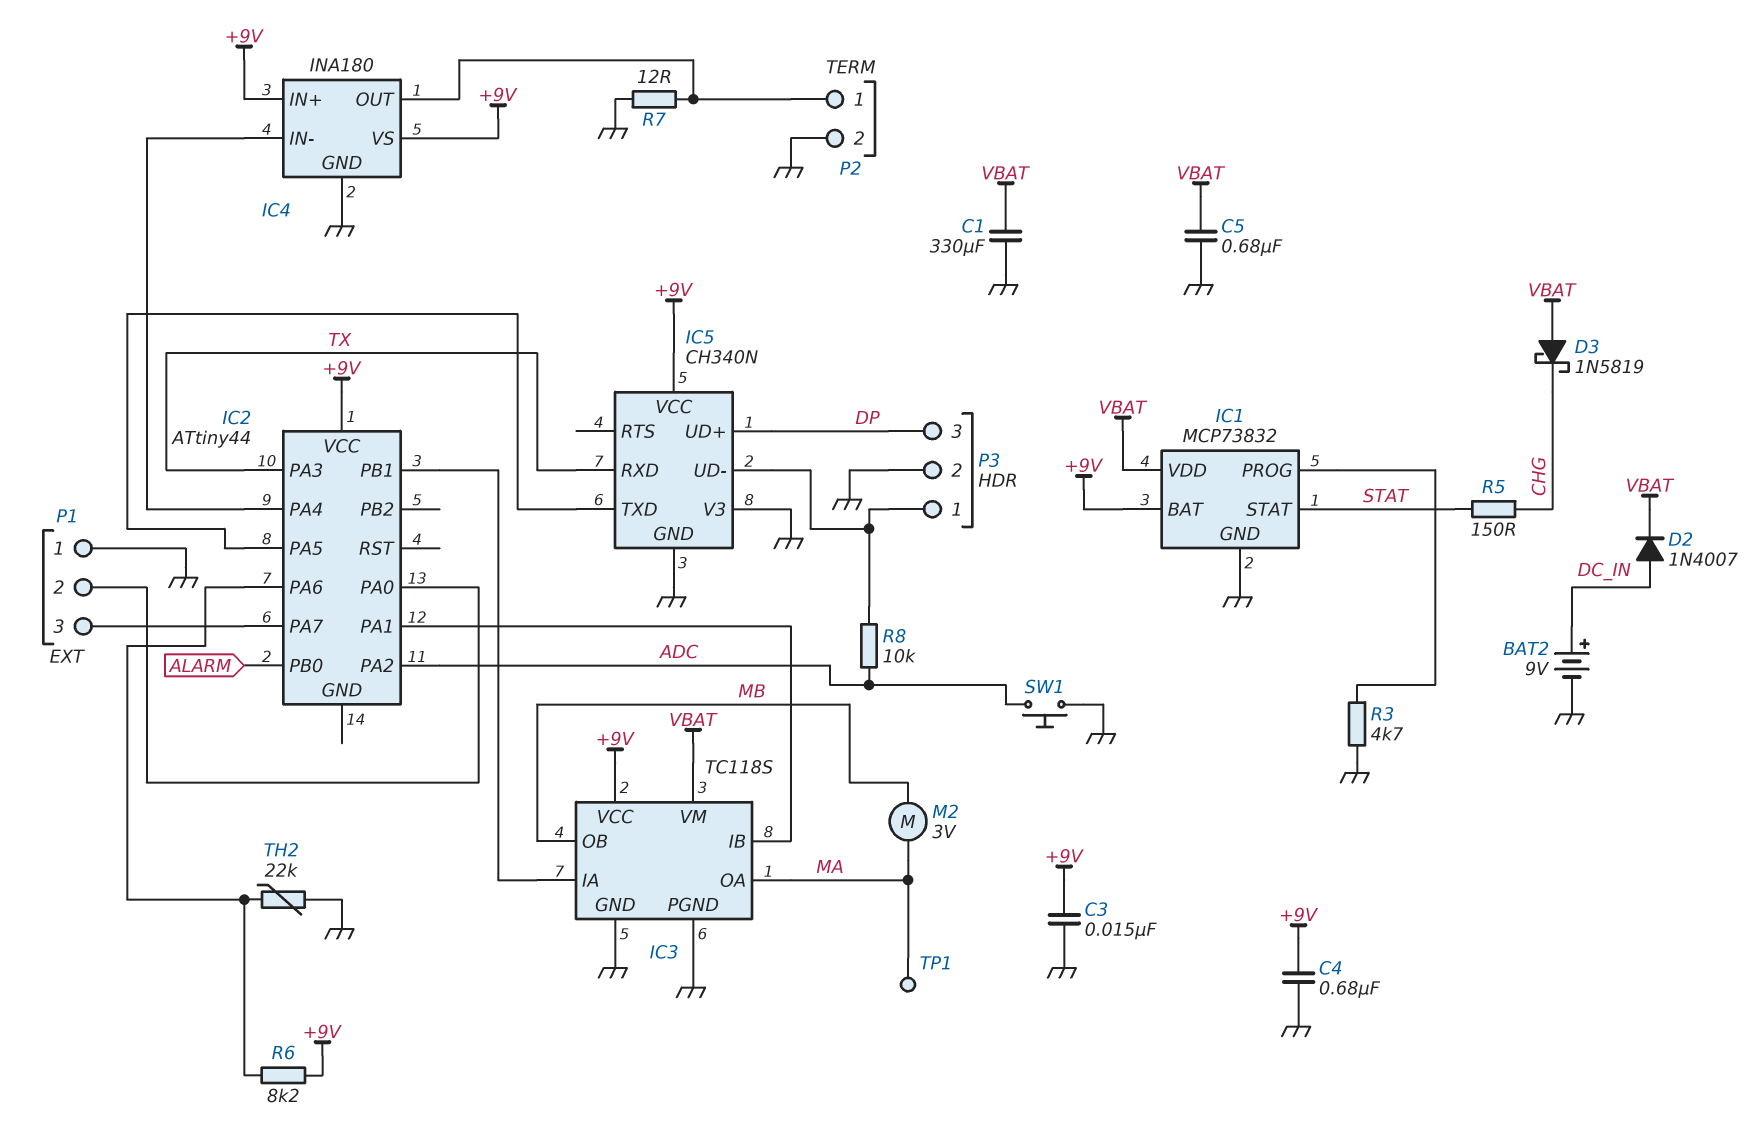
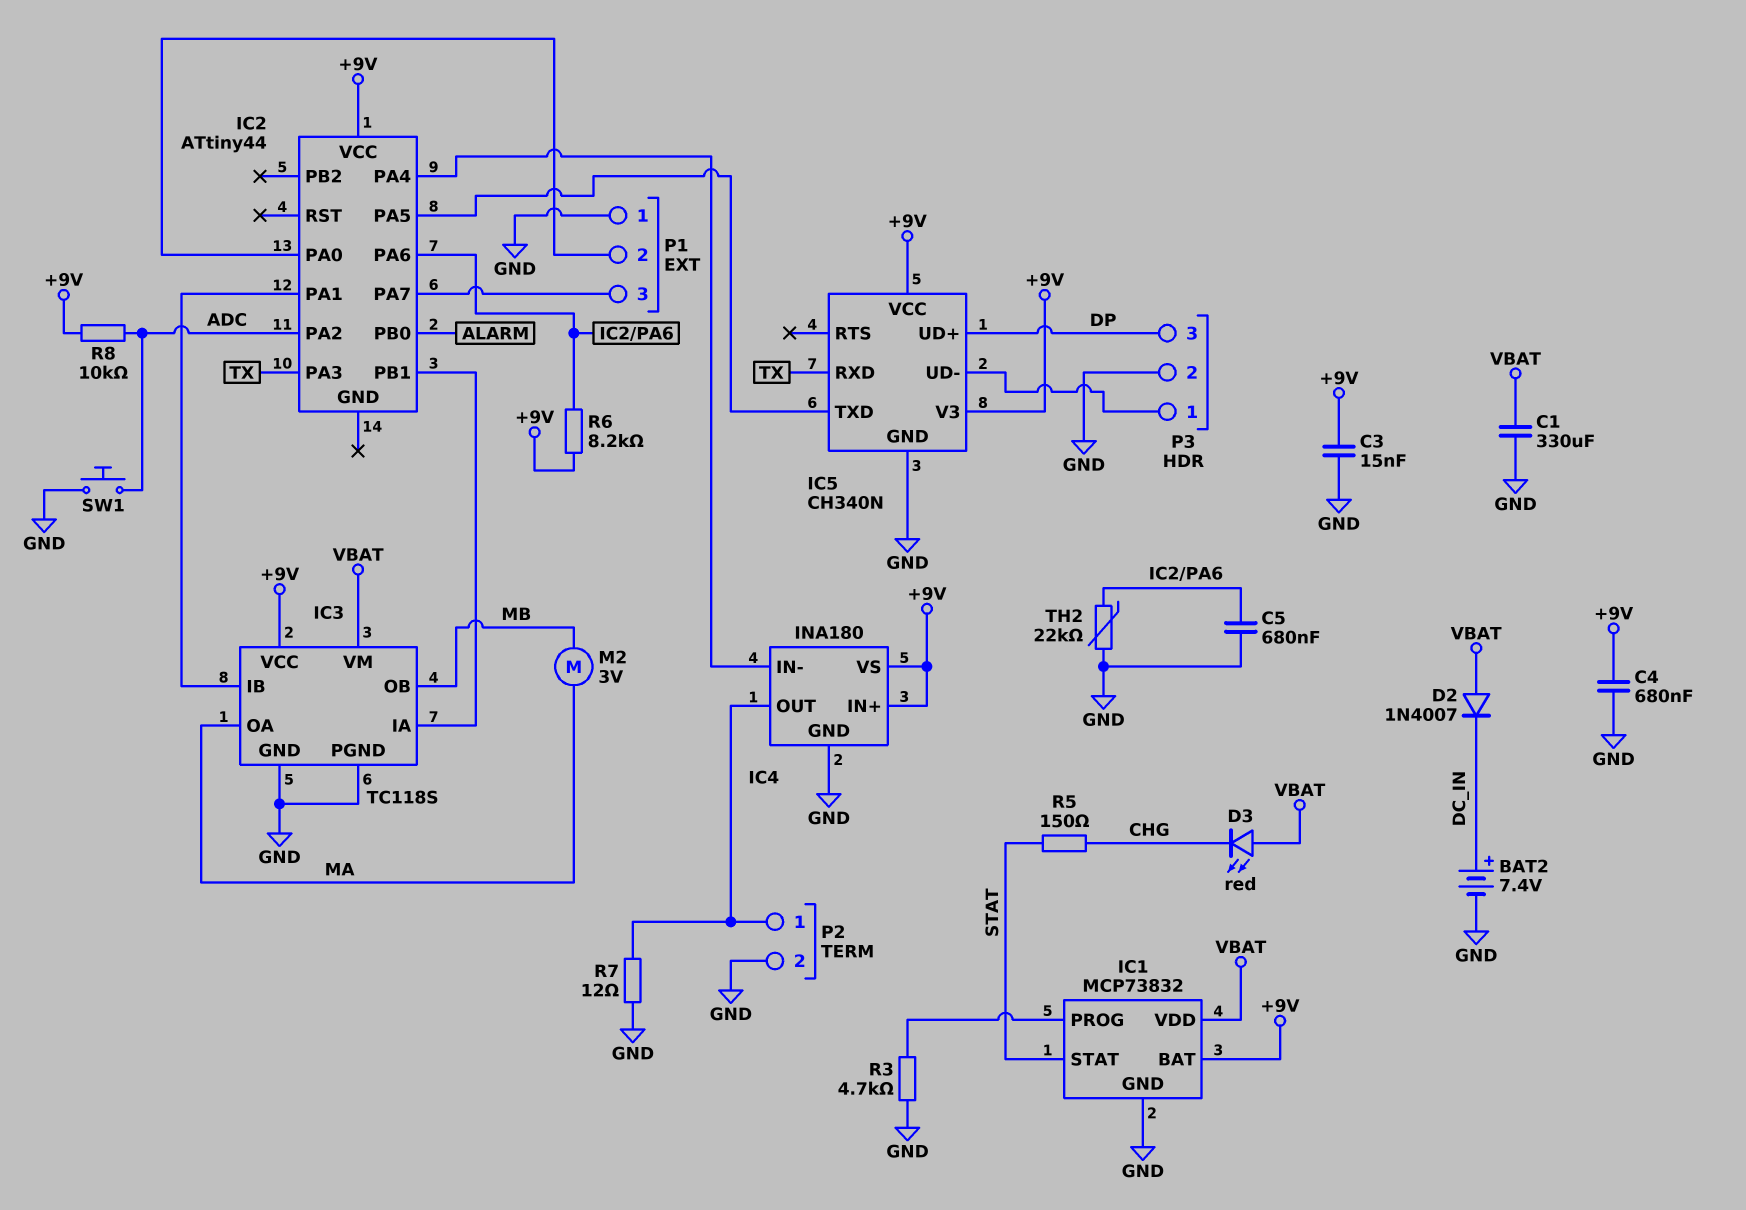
BAT2: 9V (plus DC_IN, minus GND) -> 7.4V (plus DC_IN, minus GND)
C5: 680nF (GND, VBAT) -> 680nF (GND, IC2/PA6)
D2: diode 1N4007 (A DC_IN, K VBAT) -> diode 1N4007 (A VBAT, K DC_IN)
D3: schottky 1N5819 (A VBAT, K CHG) -> LED red (A VBAT, K CHG)
IC5 pin V3: GND -> +9V
R8: 10k (ADC, IC5/UD-) -> 10k (+9V, ADC)
TP1: test point (MA) -> none

